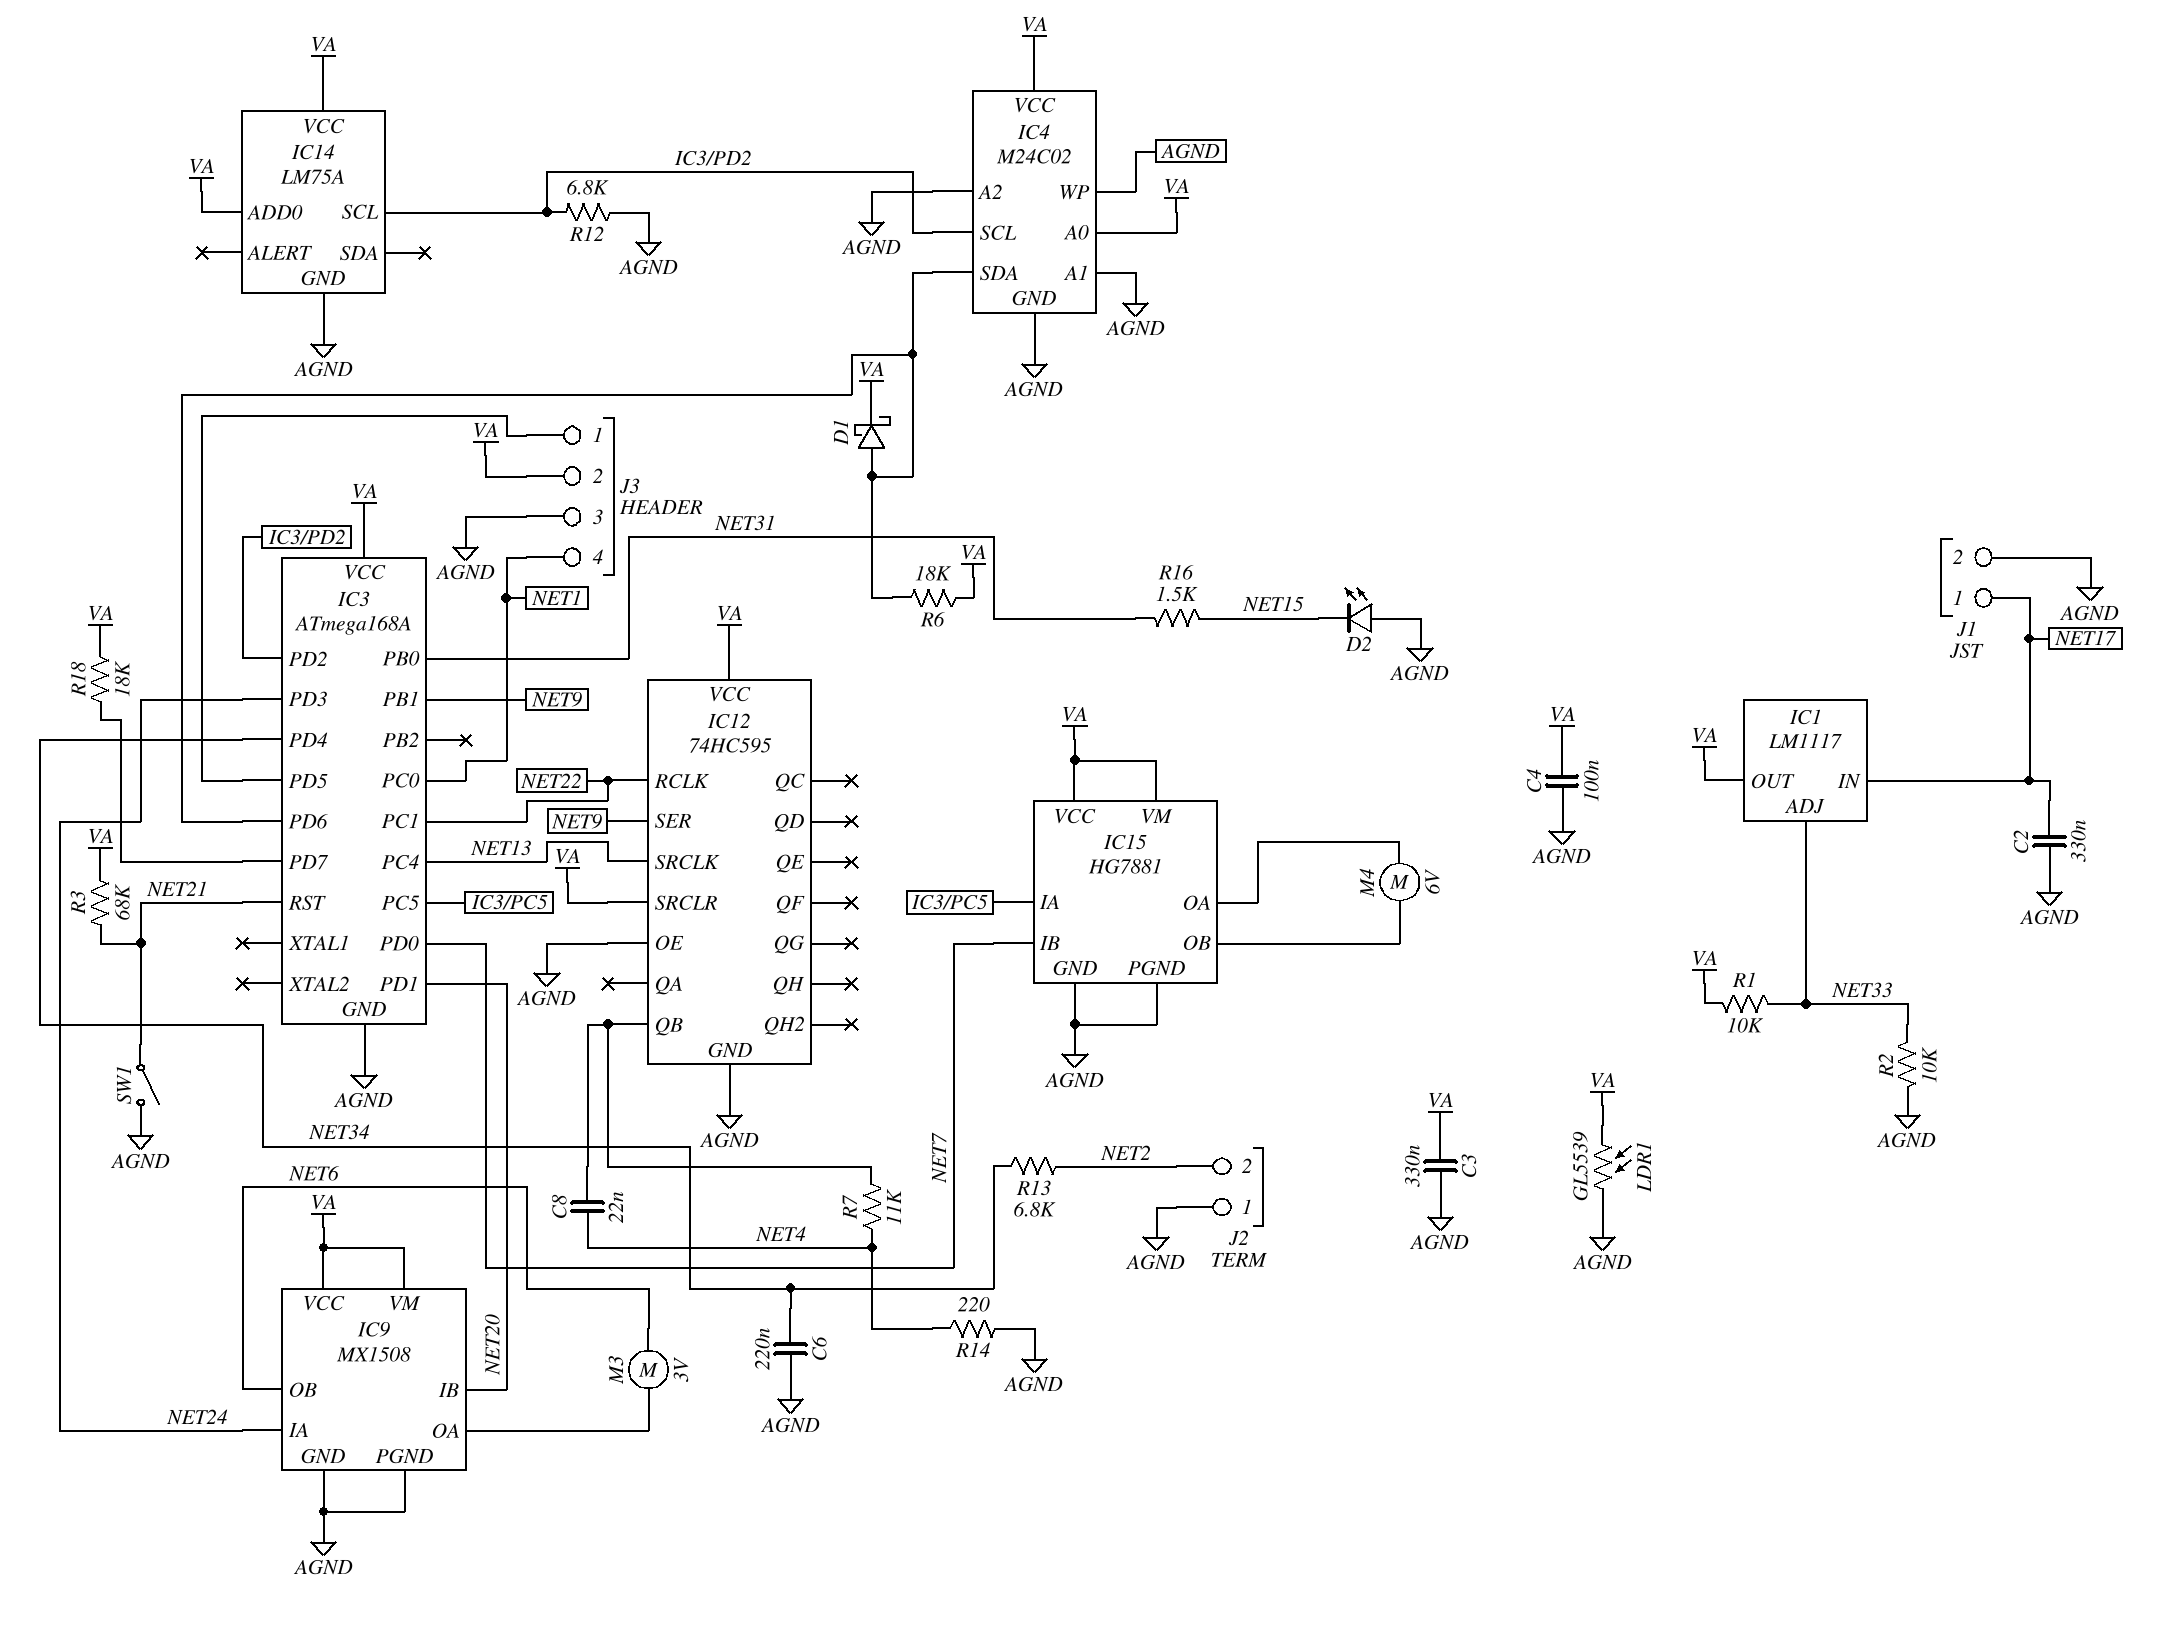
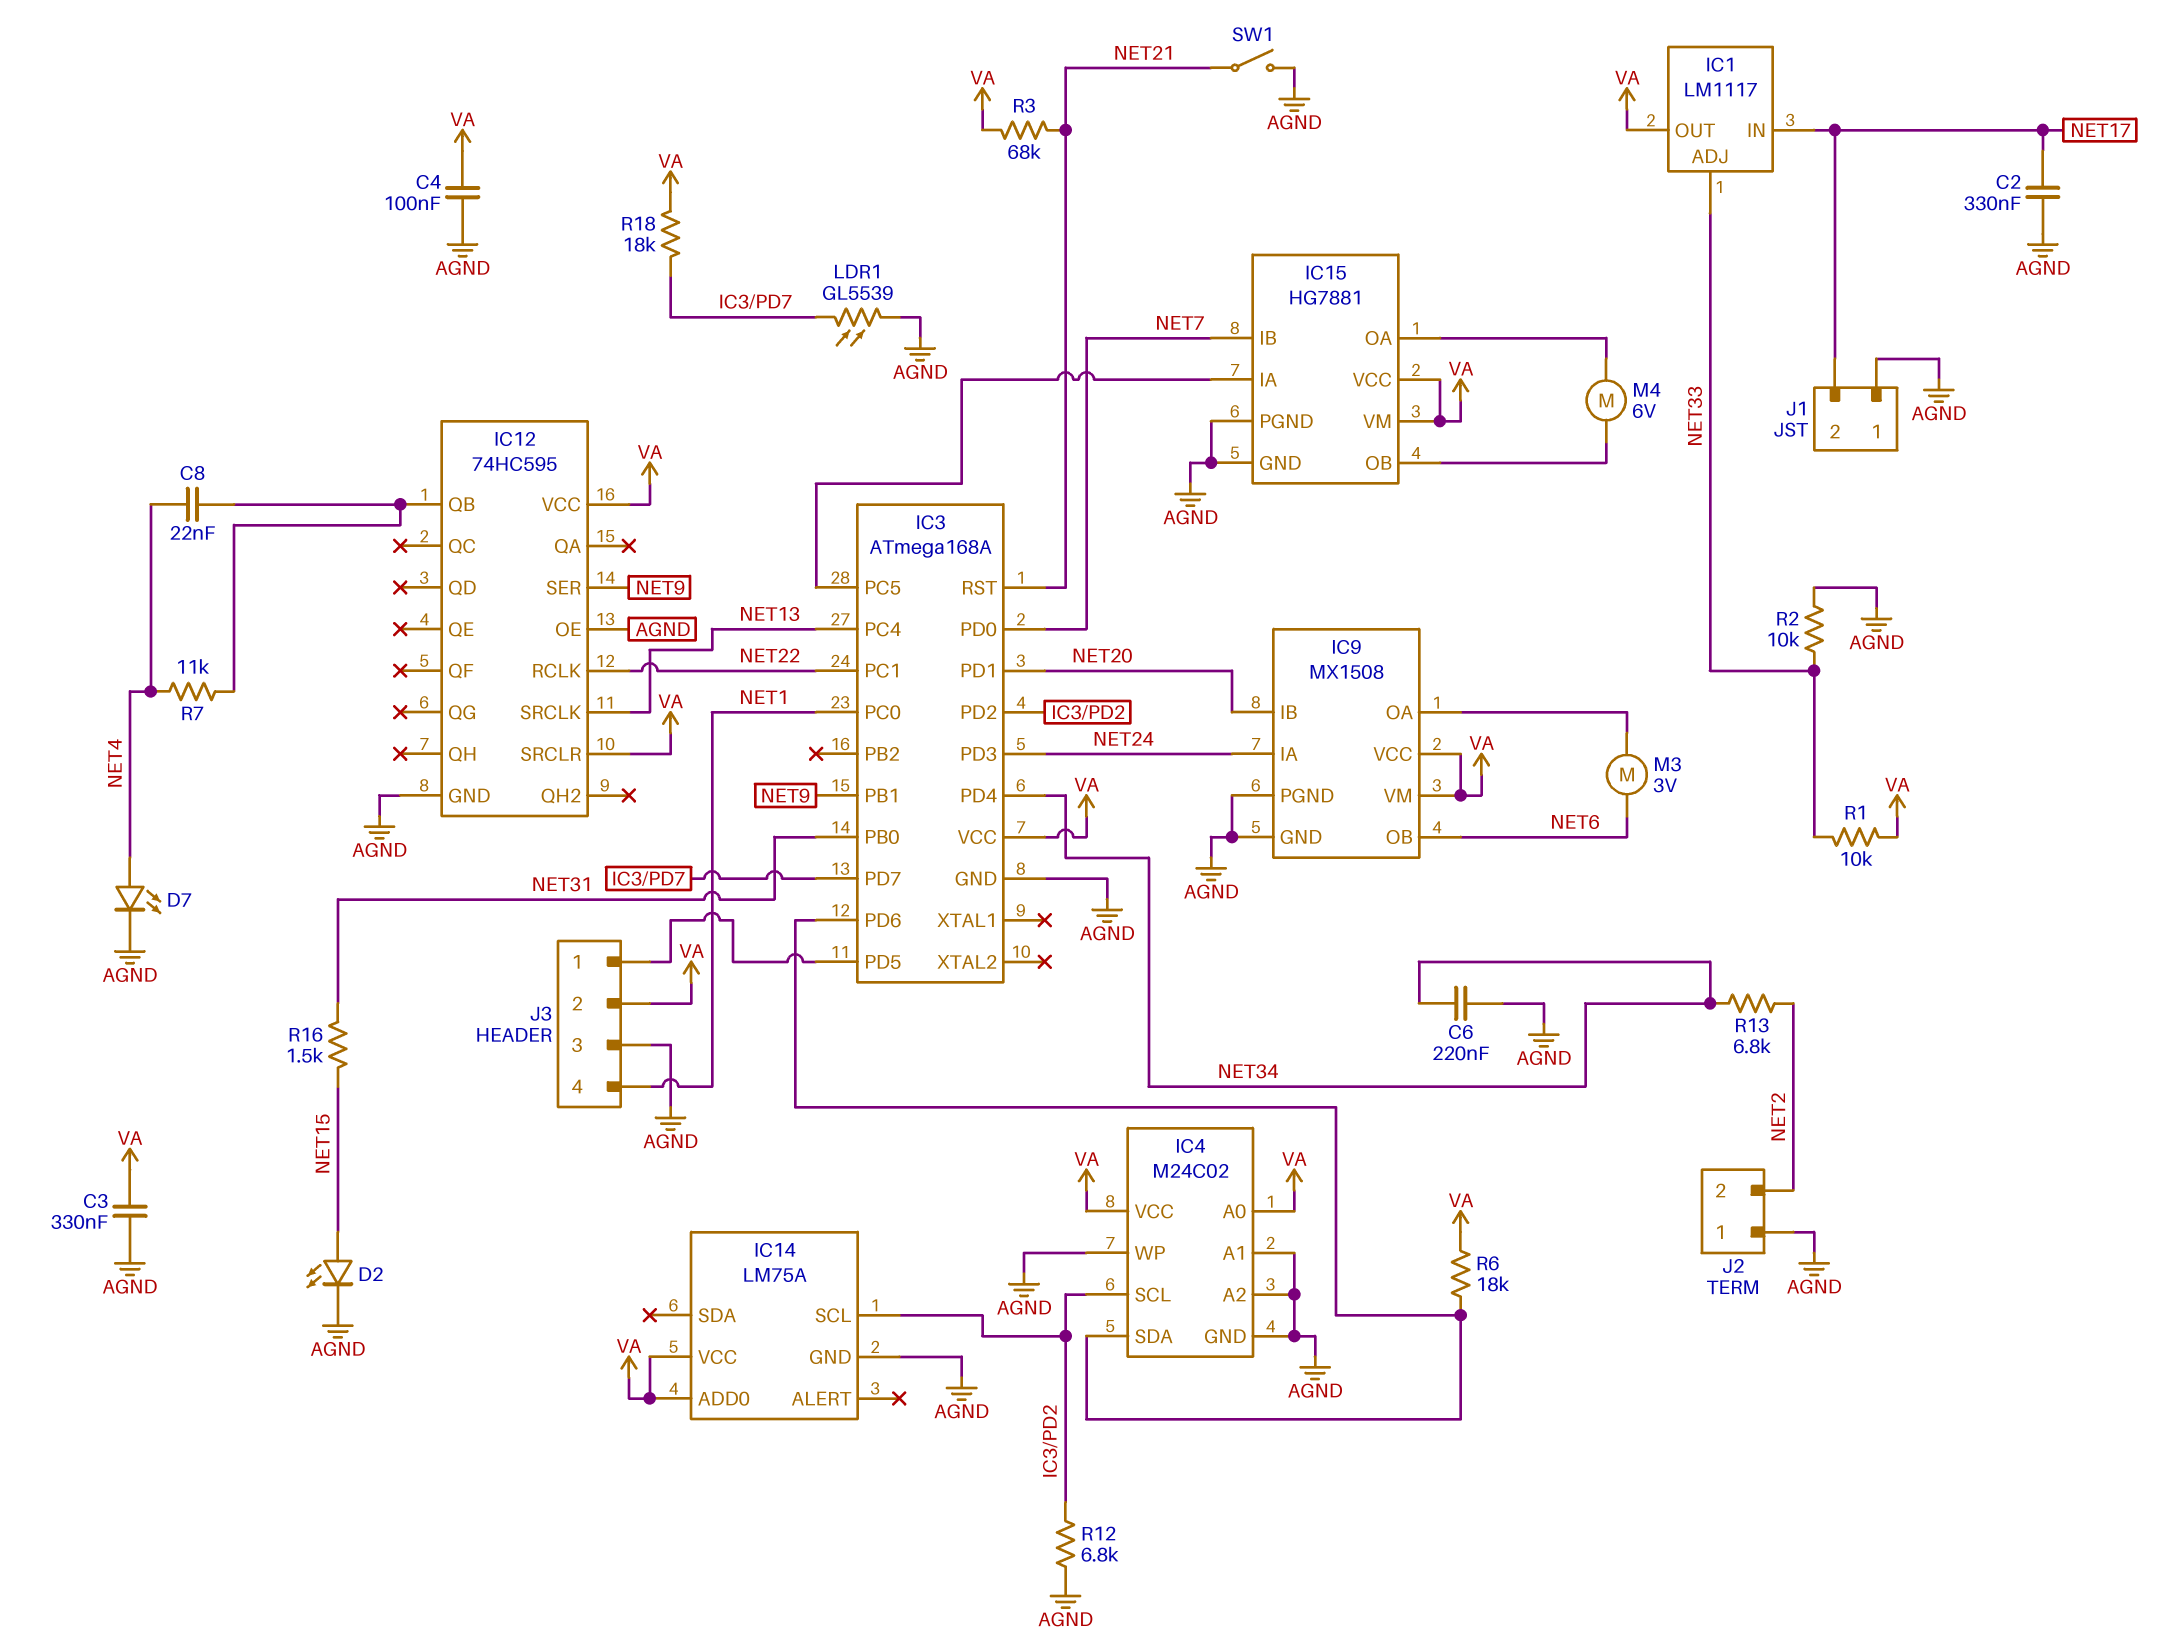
D1: schottky (A IC3/PD6, K VA) -> none
D2: LED (A AGND, K NET15) -> LED (A NET15, K AGND)
D7: none -> LED (A NET4, K AGND)
J1 pin 1: NET17 -> AGND
J1 pin 2: AGND -> NET17
LDR1: GL5539 (AGND, VA) -> GL5539 (AGND, IC3/PD7)
R14: 220 (AGND, NET4) -> none

